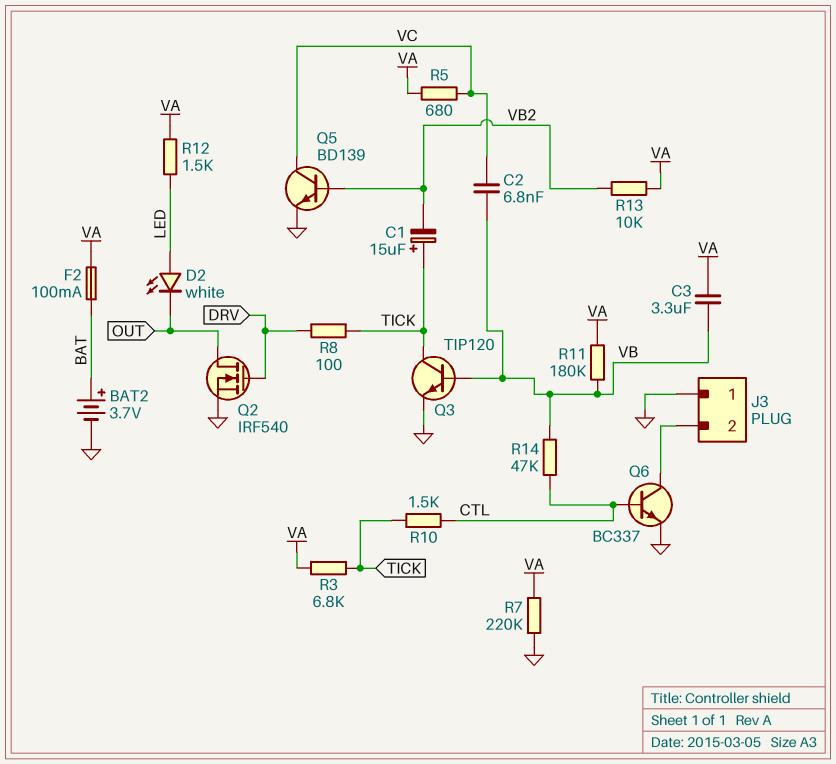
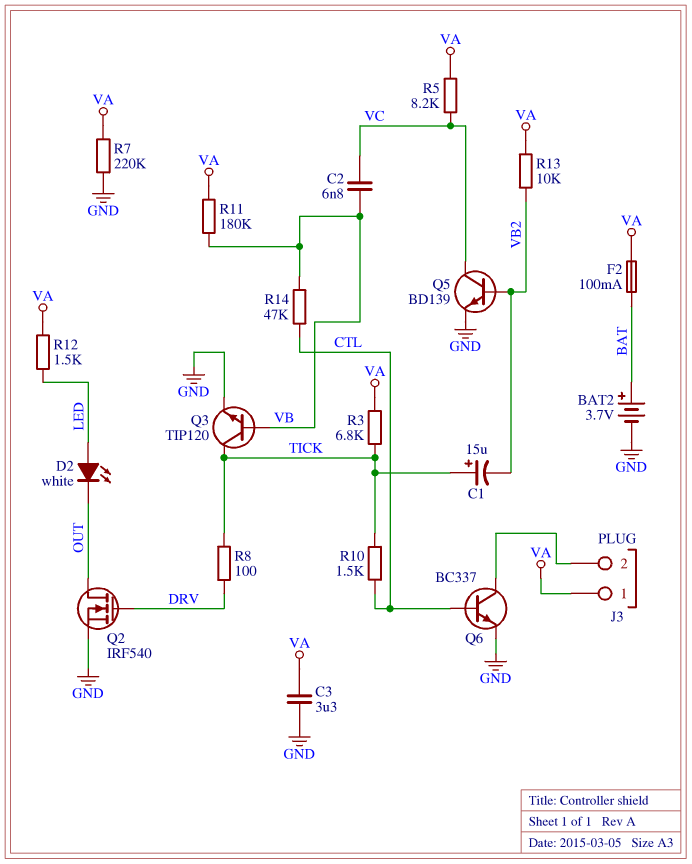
C3: 3.3uF (VA, VB) -> 3.3uF (GND, VA)
J3 pin 1: GND -> VA
R5: 680 (VA, VC) -> 8.2k (VA, VC)

